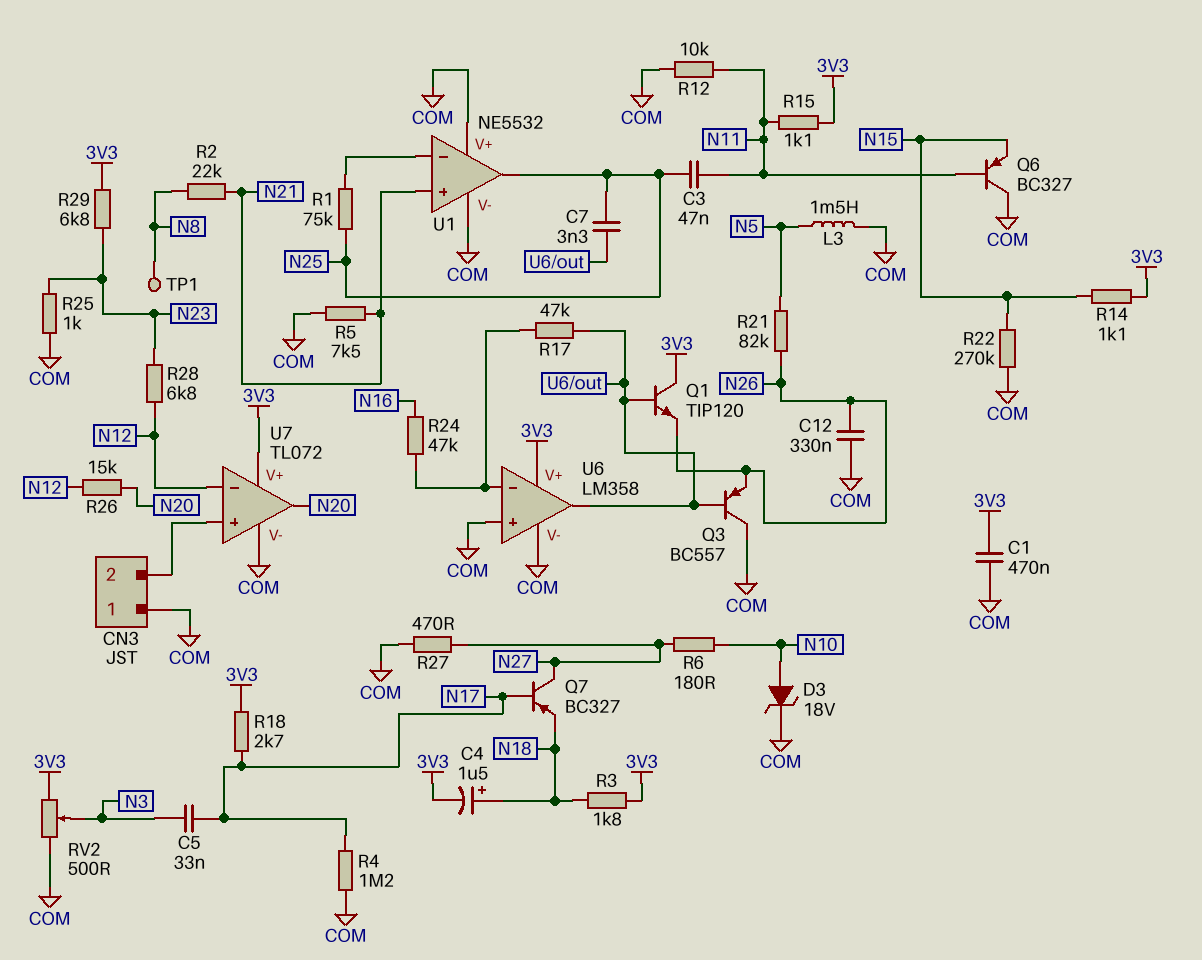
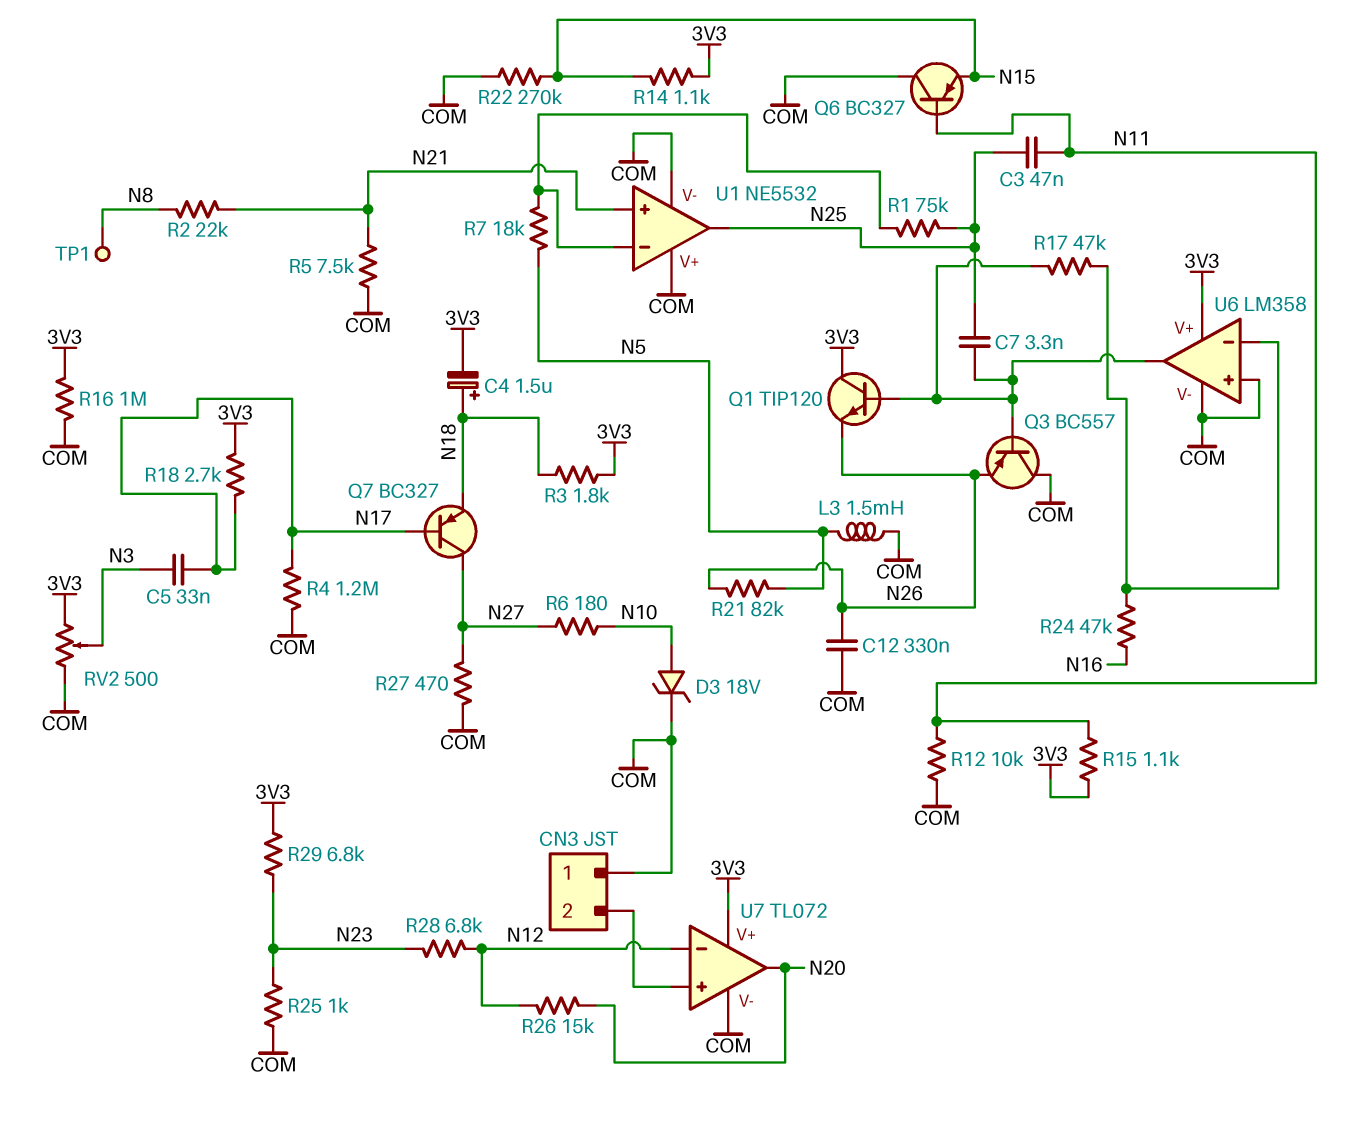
C1: 470nF (3V3, COM) -> none
R7: none -> 18k (N5, U1/in-)
R16: none -> 1M (3V3, COM)

